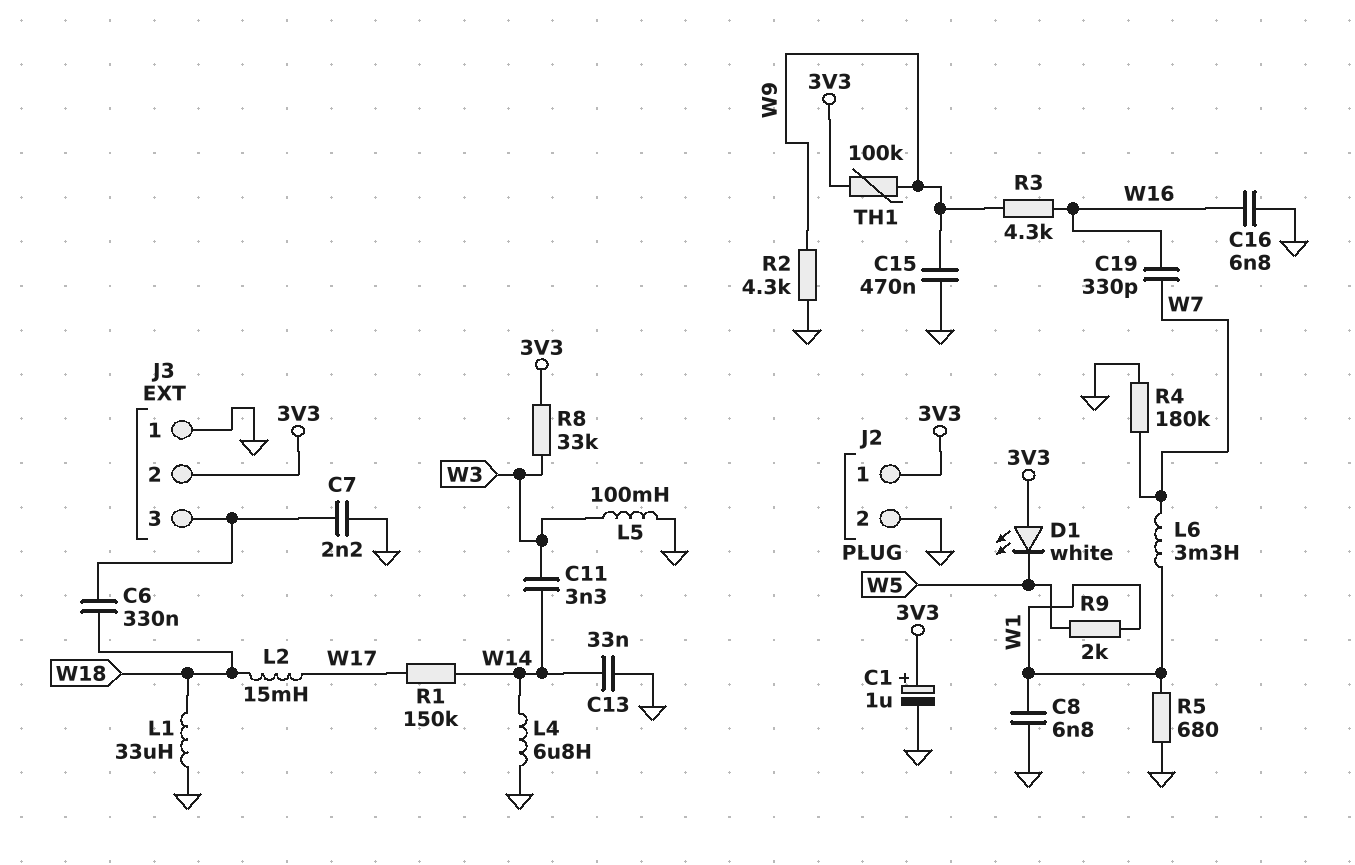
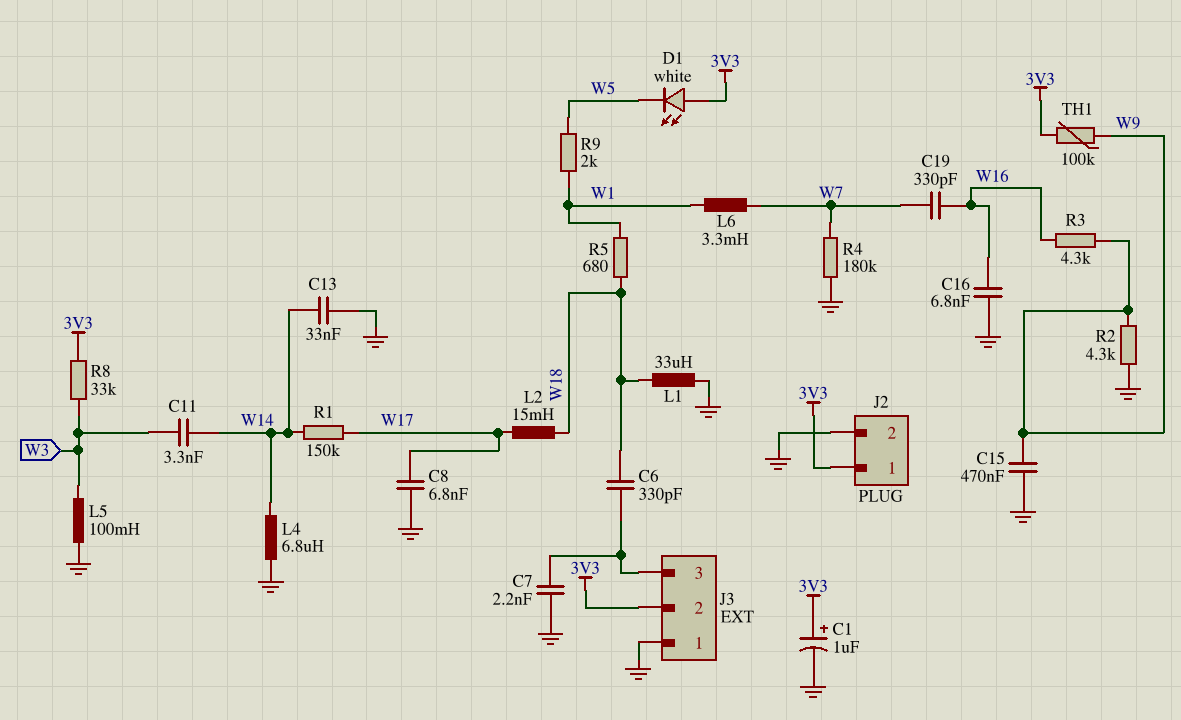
C6: 330nF (J3/3, W18) -> 330pF (J3/3, W18)
C8: 6.8nF (GND, W1) -> 6.8nF (GND, W17)
R5: 680 (GND, W1) -> 680 (W1, W18)

